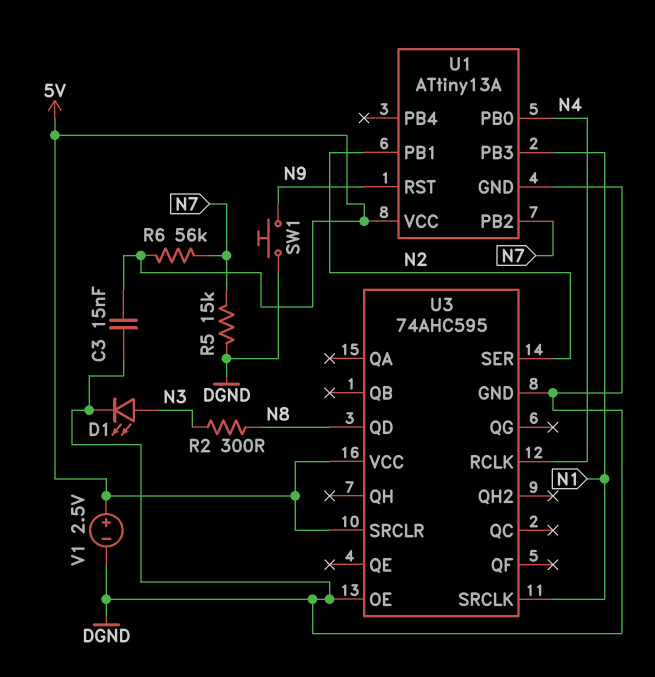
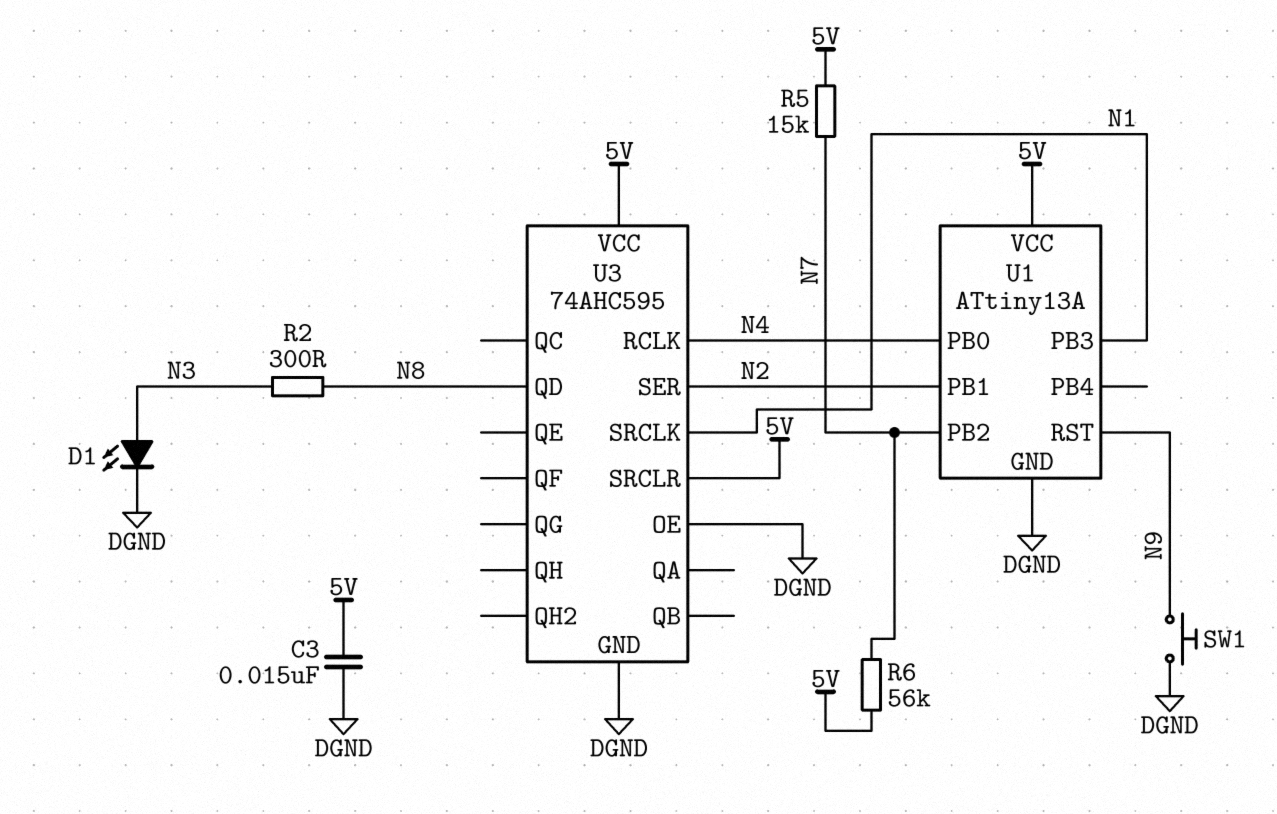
R5: 15k (DGND, N7) -> 15k (5V, N7)
V1: 2.5V (plus 5V, minus DGND) -> none

